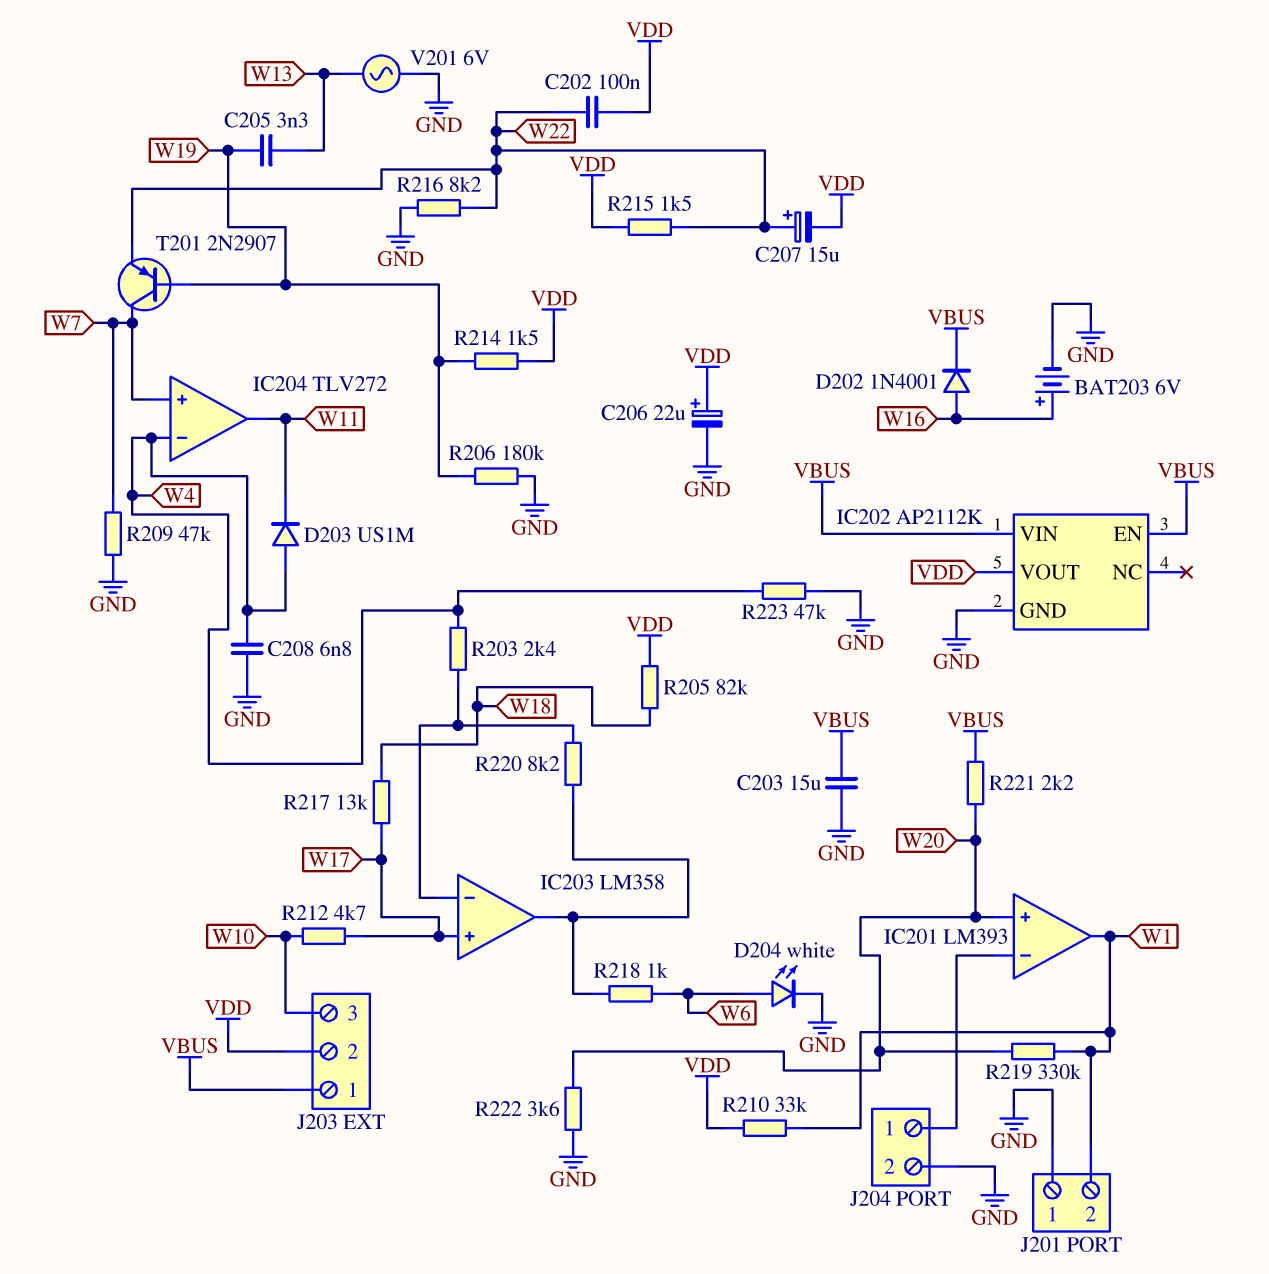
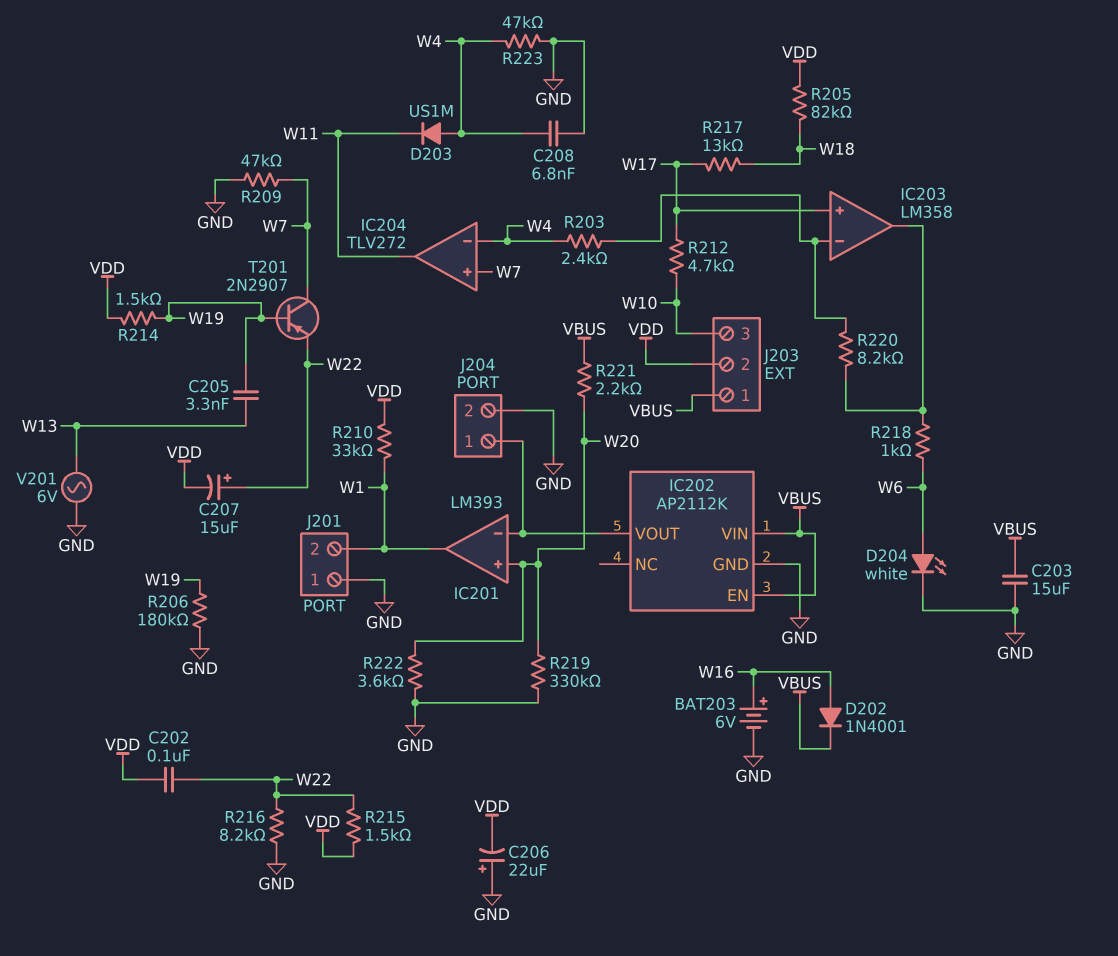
C206: 22uF (plus VDD, minus GND) -> 22uF (plus GND, minus VDD)
IC202 pin VOUT: VDD -> IC201/in-
R219: 330k (W1, W20) -> 330k (GND, W20)

